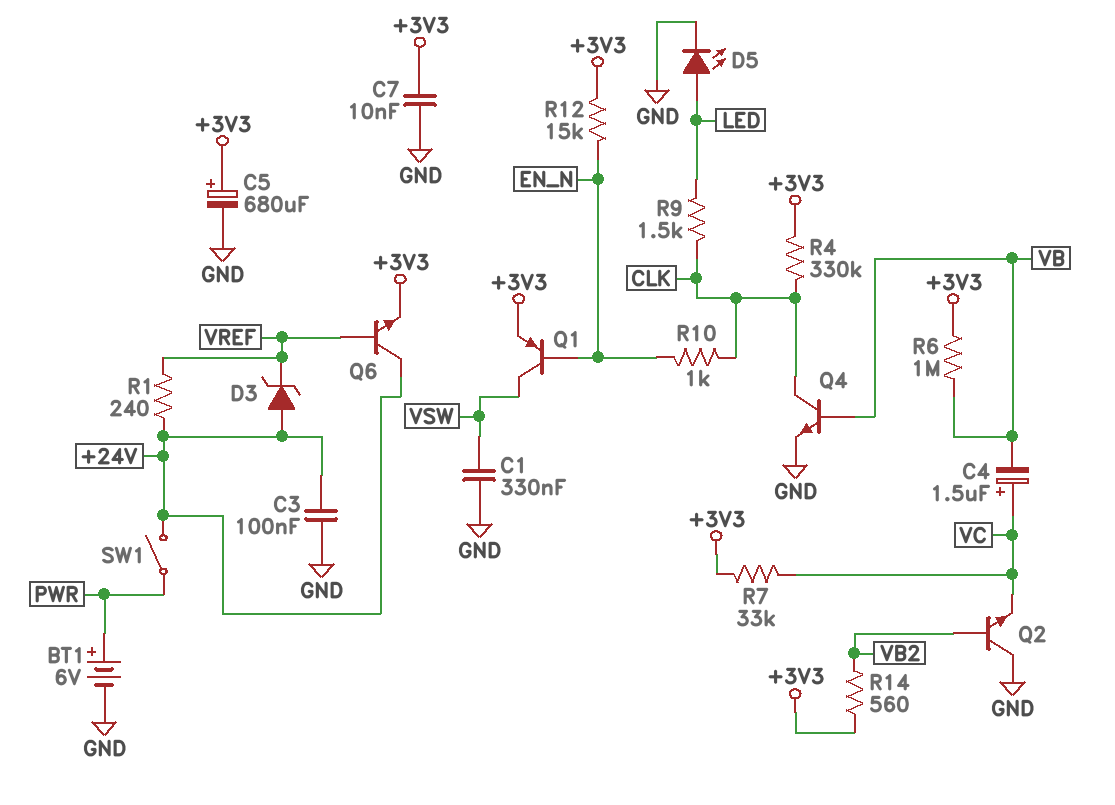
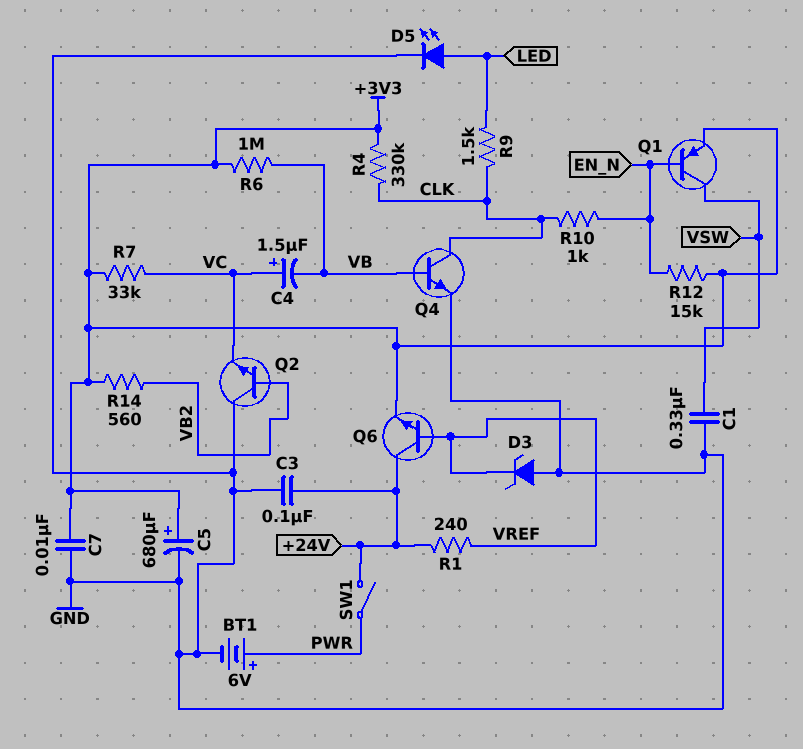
D3: zener (A +24V, K VREF) -> zener (A GND, K VREF)

